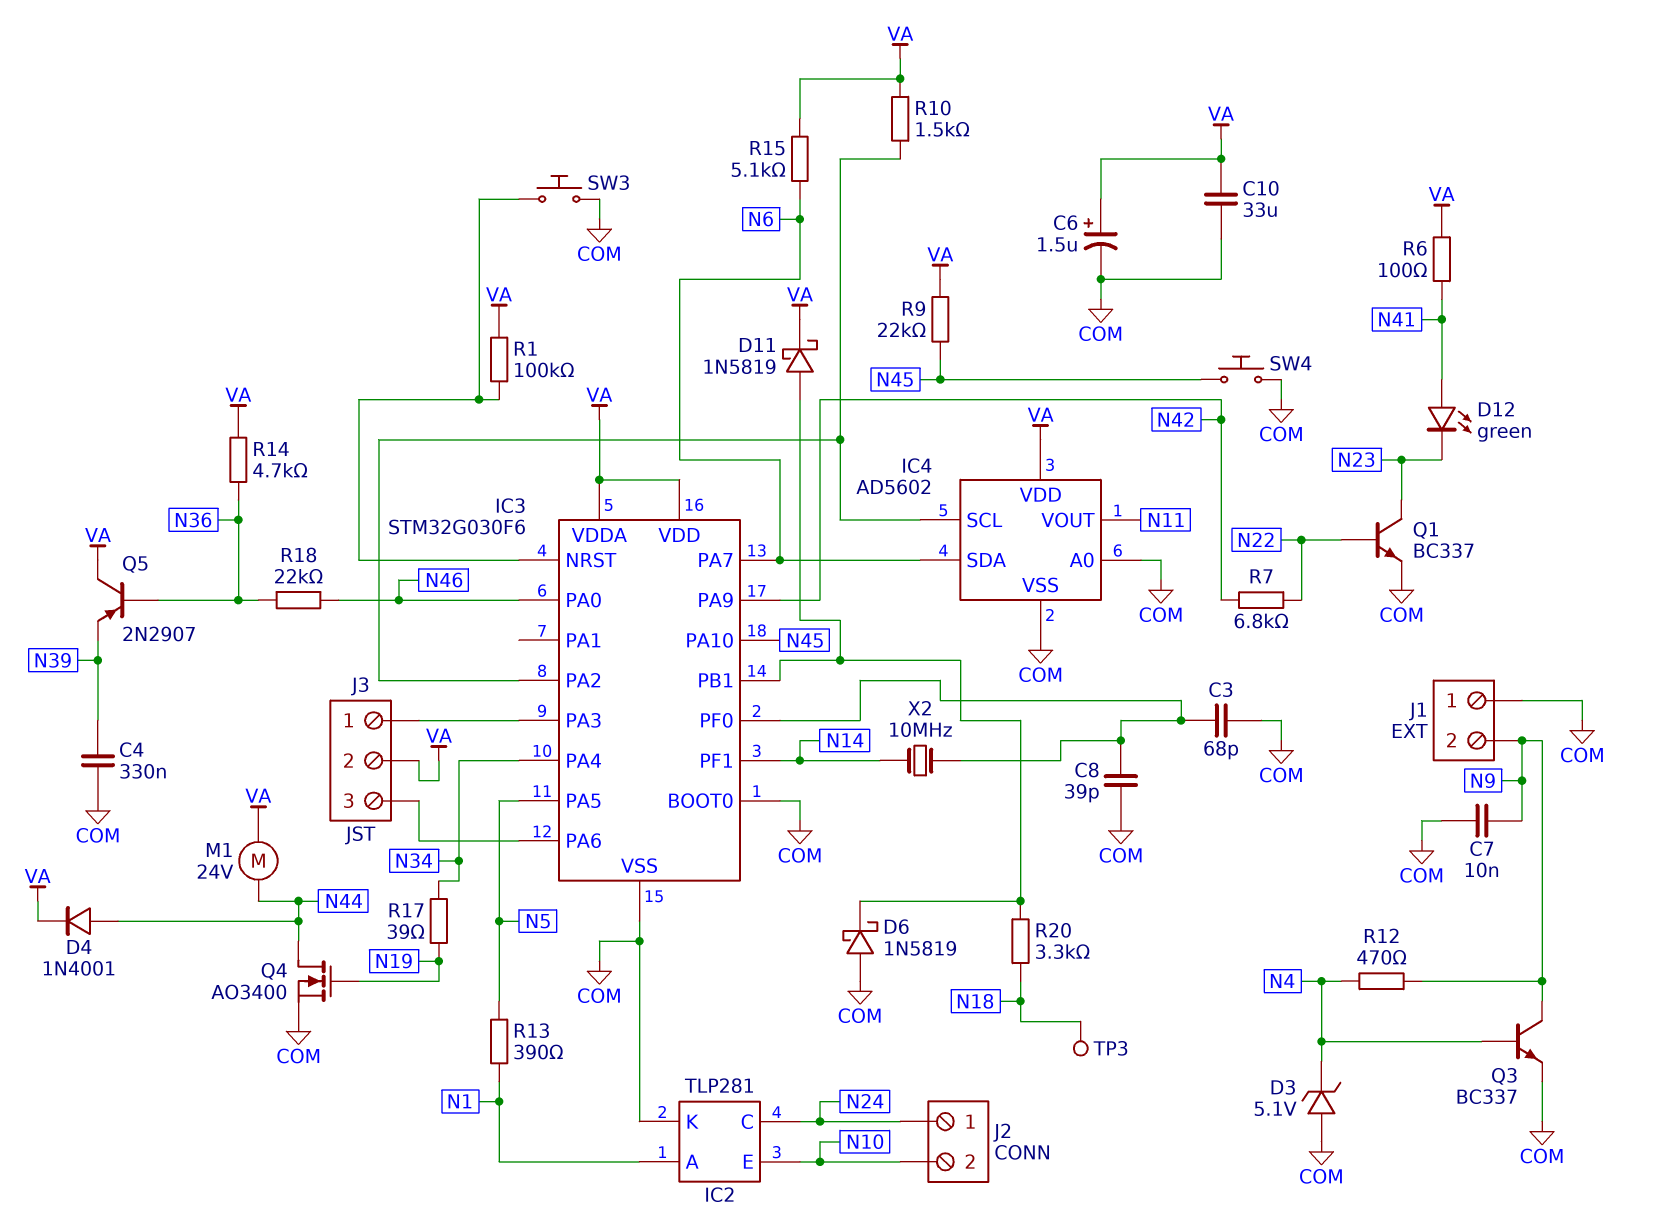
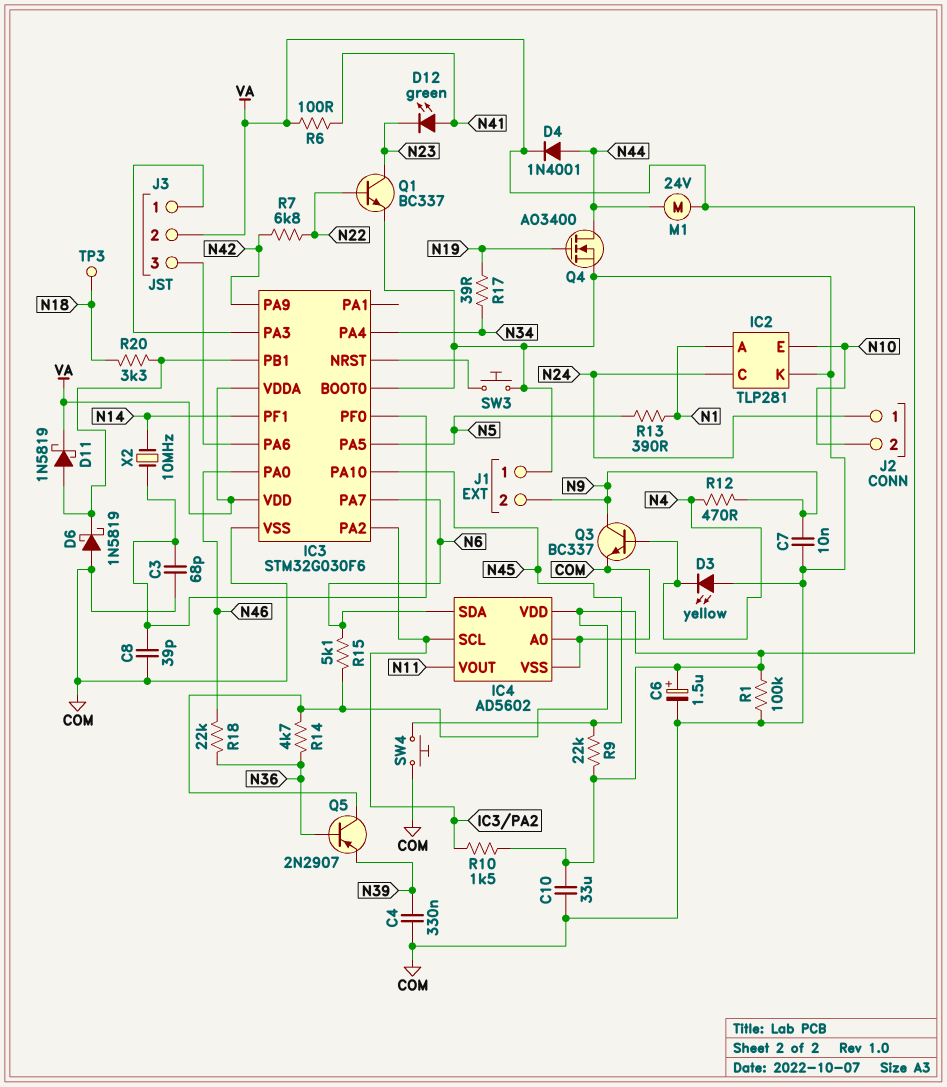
D3: zener 5.1V (A COM, K N4) -> LED yellow (A COM, K N4)
R1: 100k (IC3/NRST, VA) -> 100k (COM, VA)

